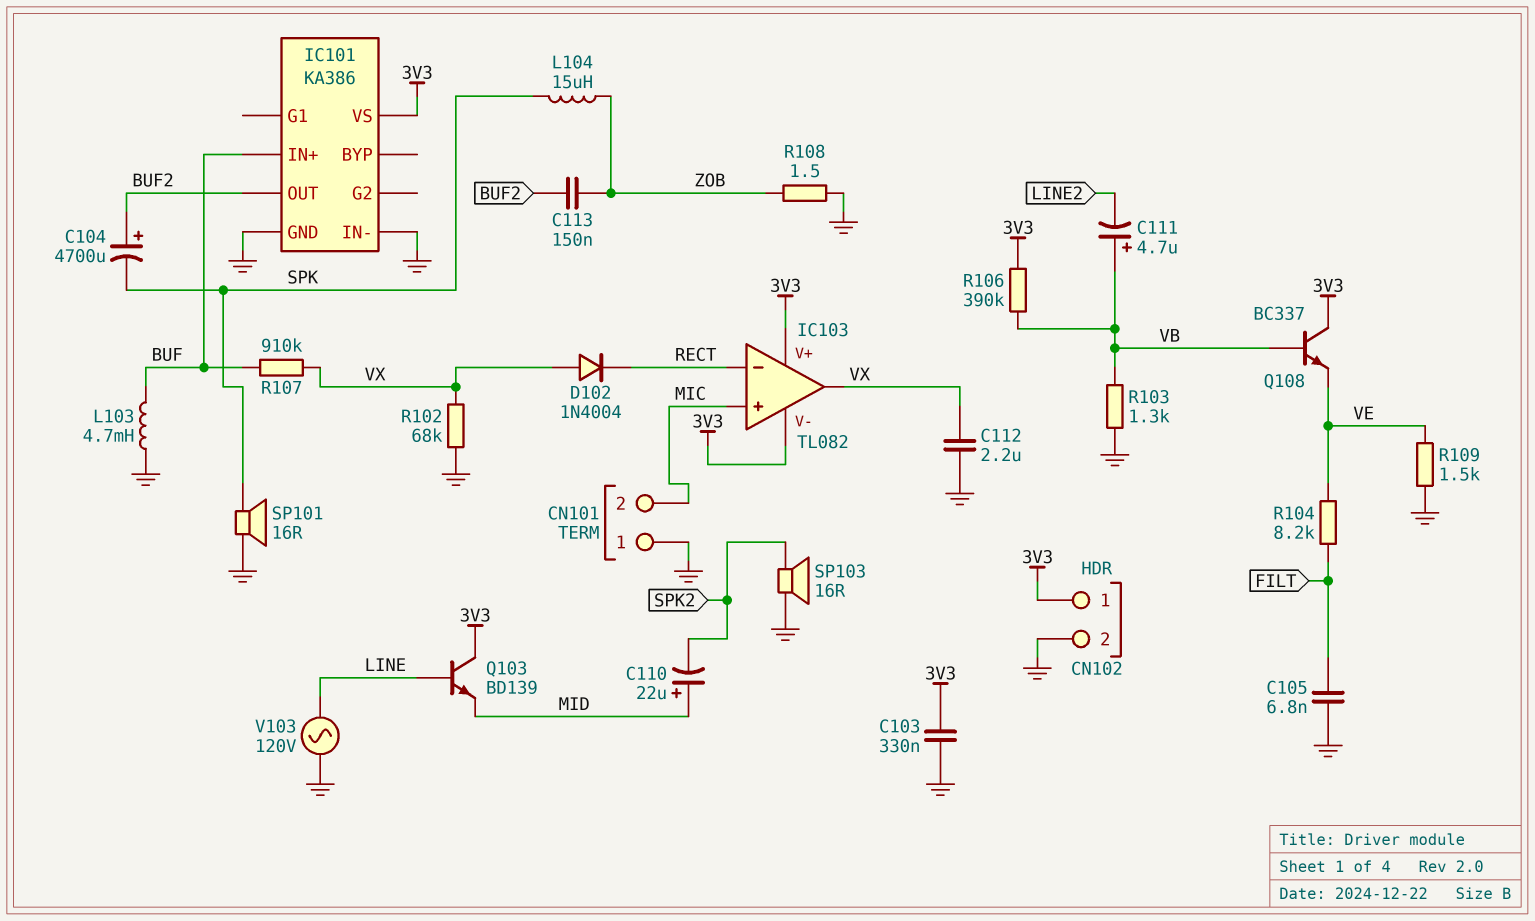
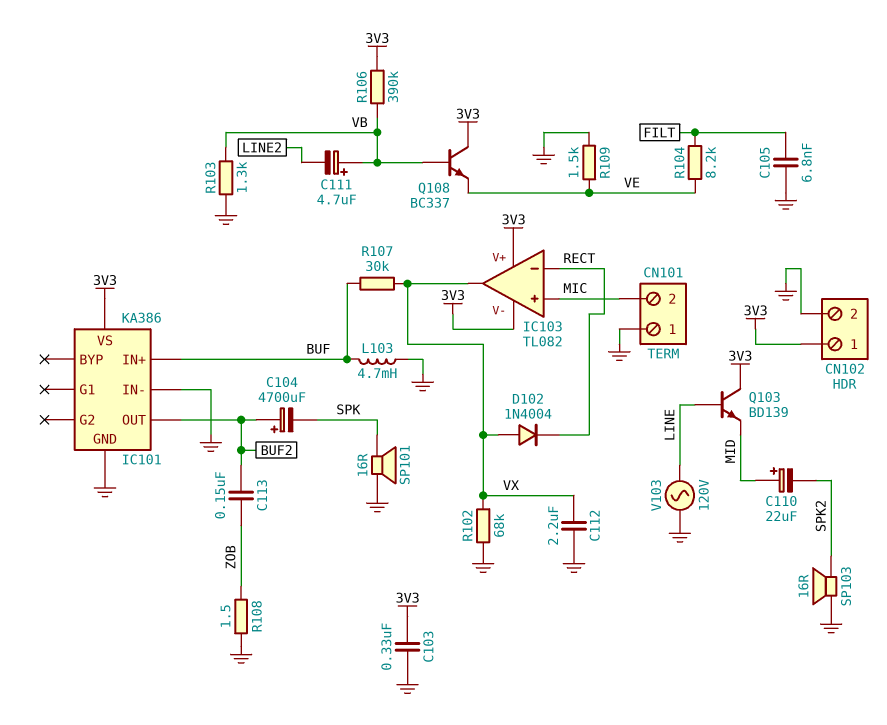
L104: 15uH (SPK, ZOB) -> none
R107: 910k (BUF, VX) -> 30k (BUF, VX)

